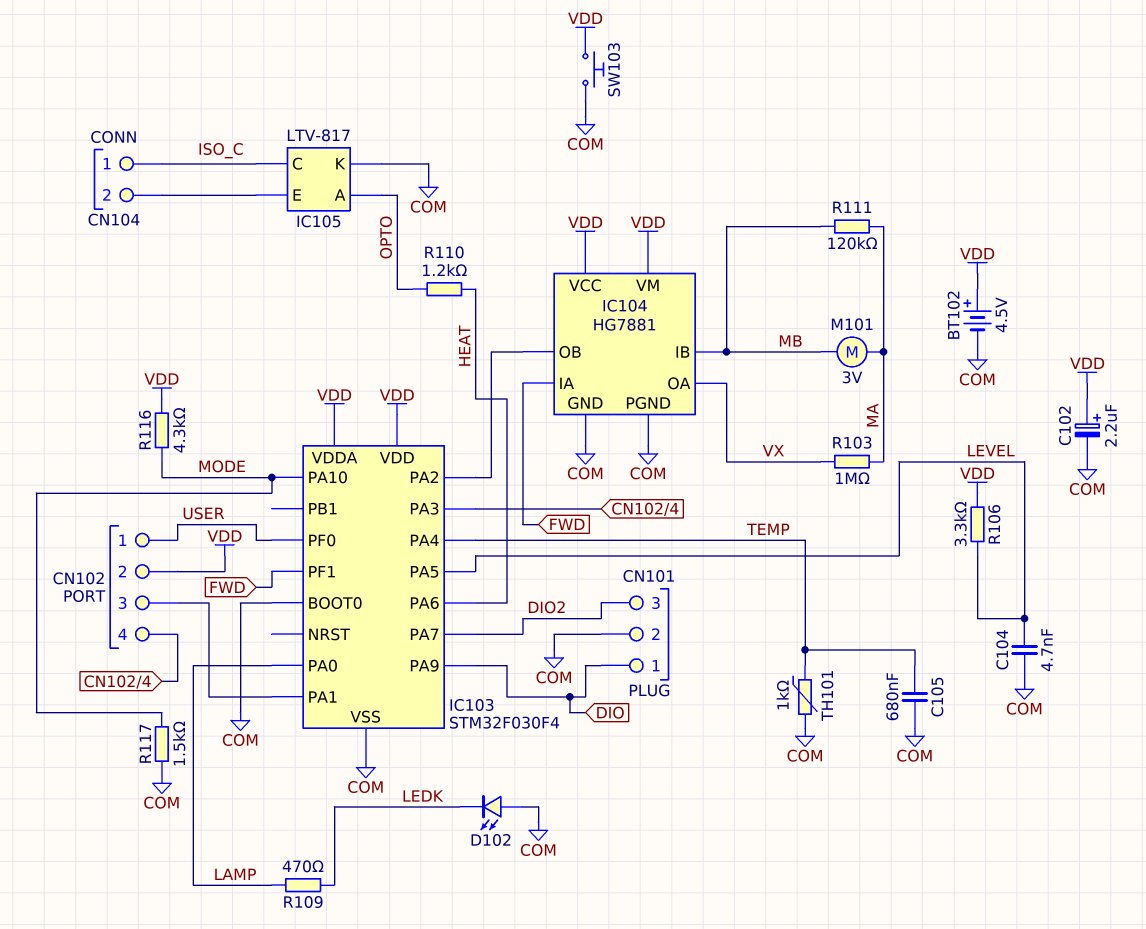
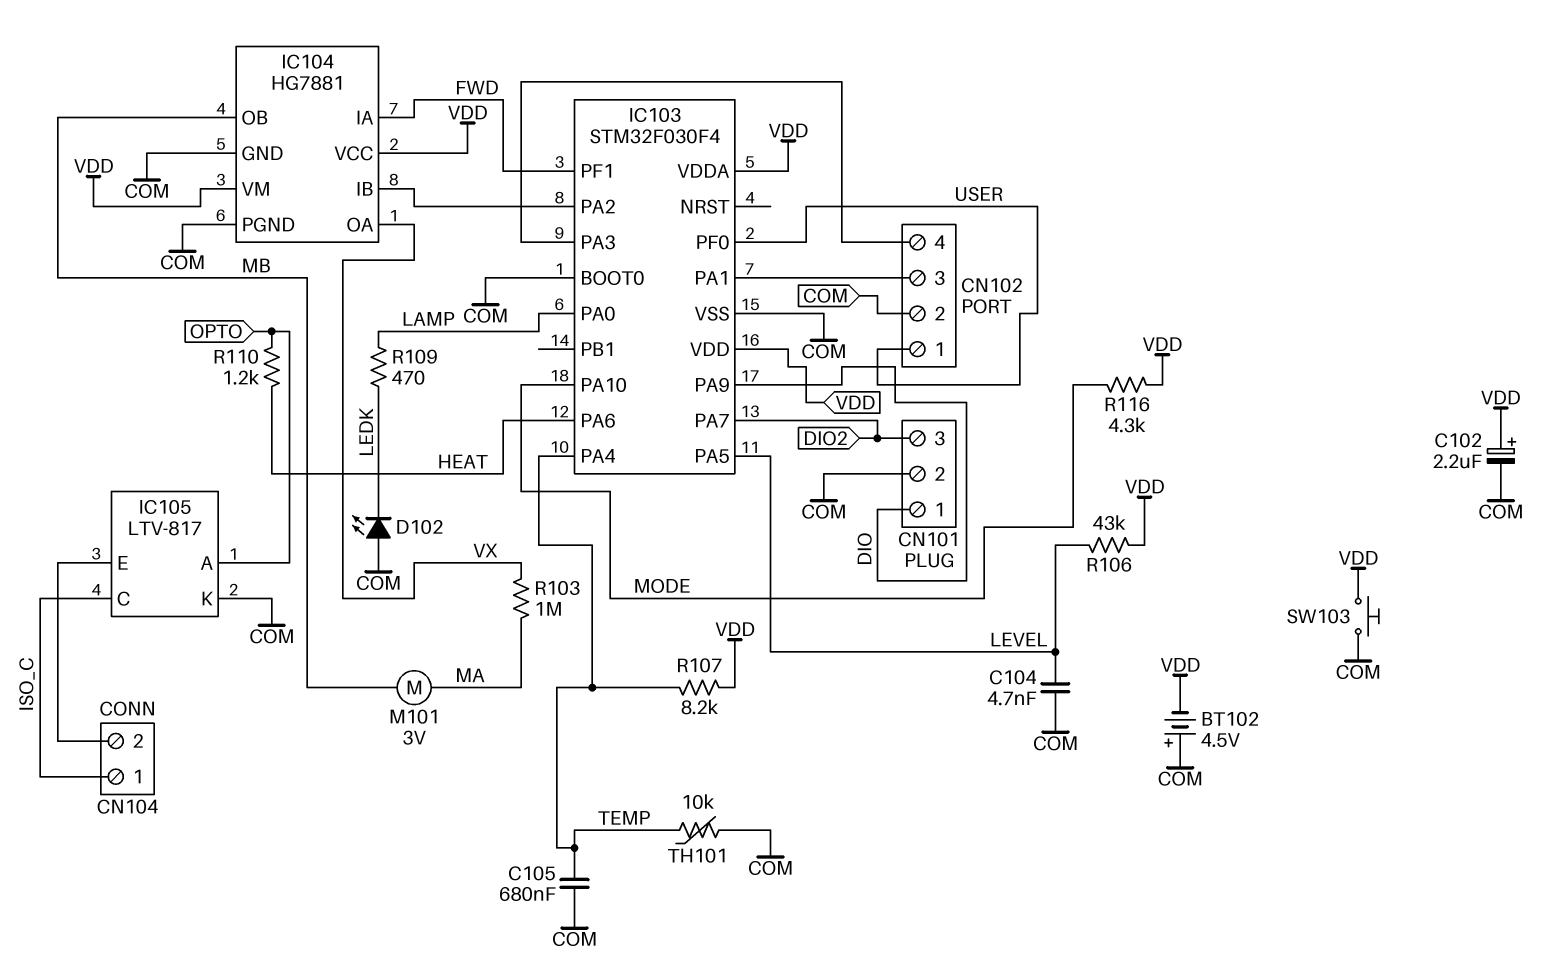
BT102: 4.5V (plus VDD, minus COM) -> 4.5V (plus COM, minus VDD)
CN102 pin 2: VDD -> COM
IC104 pin IB: MB -> IC103/PA2
IC104 pin OB: IC103/PA2 -> MB
R106: 3.3k (LEVEL, VDD) -> 43k (LEVEL, VDD)
R107: none -> 8.2k (TEMP, VDD)
R111: 120k (MA, MB) -> none
R117: 1.5k (COM, MODE) -> none
TH101: 1k (COM, TEMP) -> 10k (COM, TEMP)

